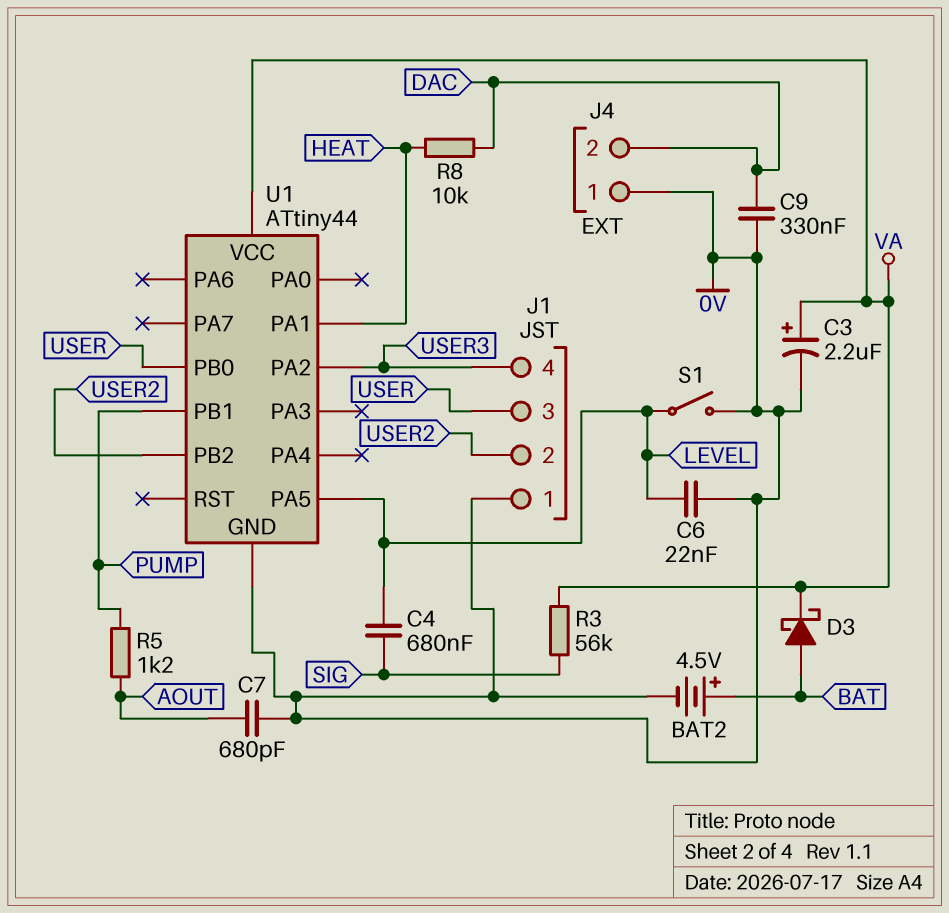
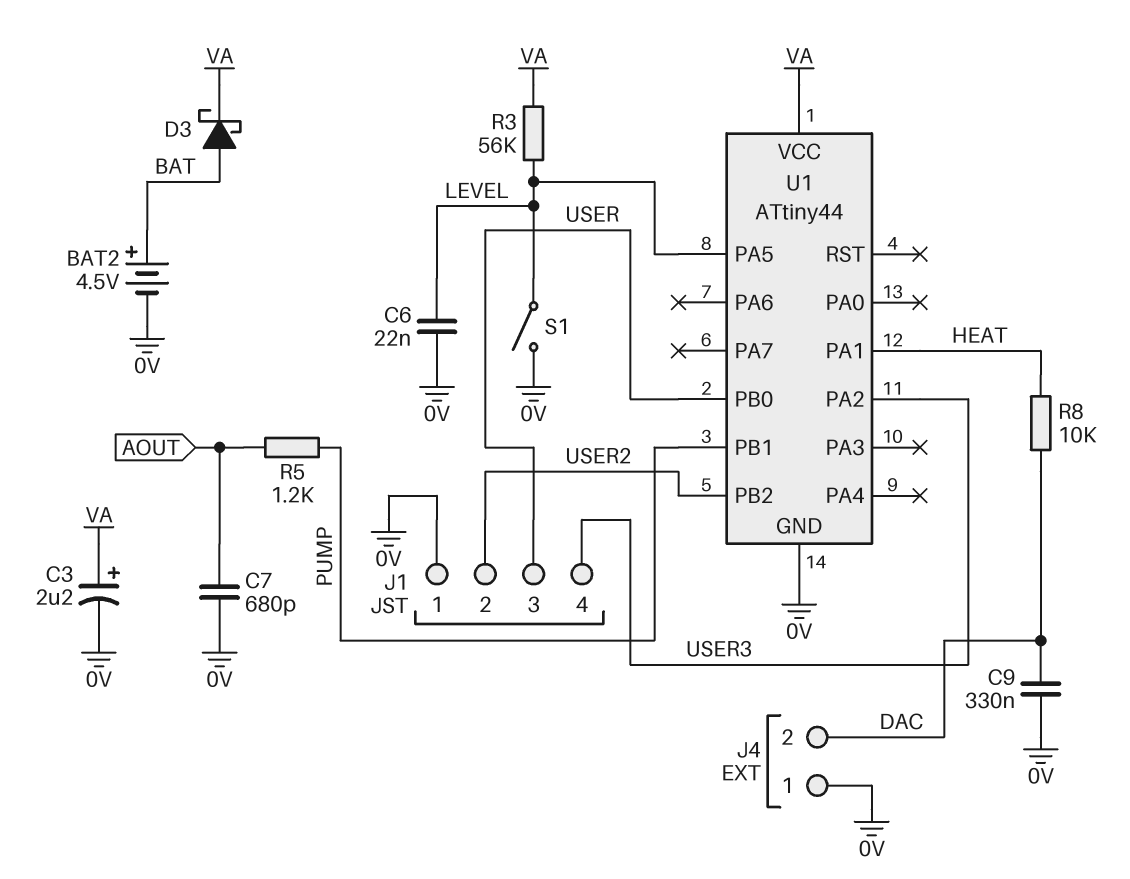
C4: 680nF (LEVEL, SIG) -> none
R3: 56k (SIG, VA) -> 56k (LEVEL, VA)

